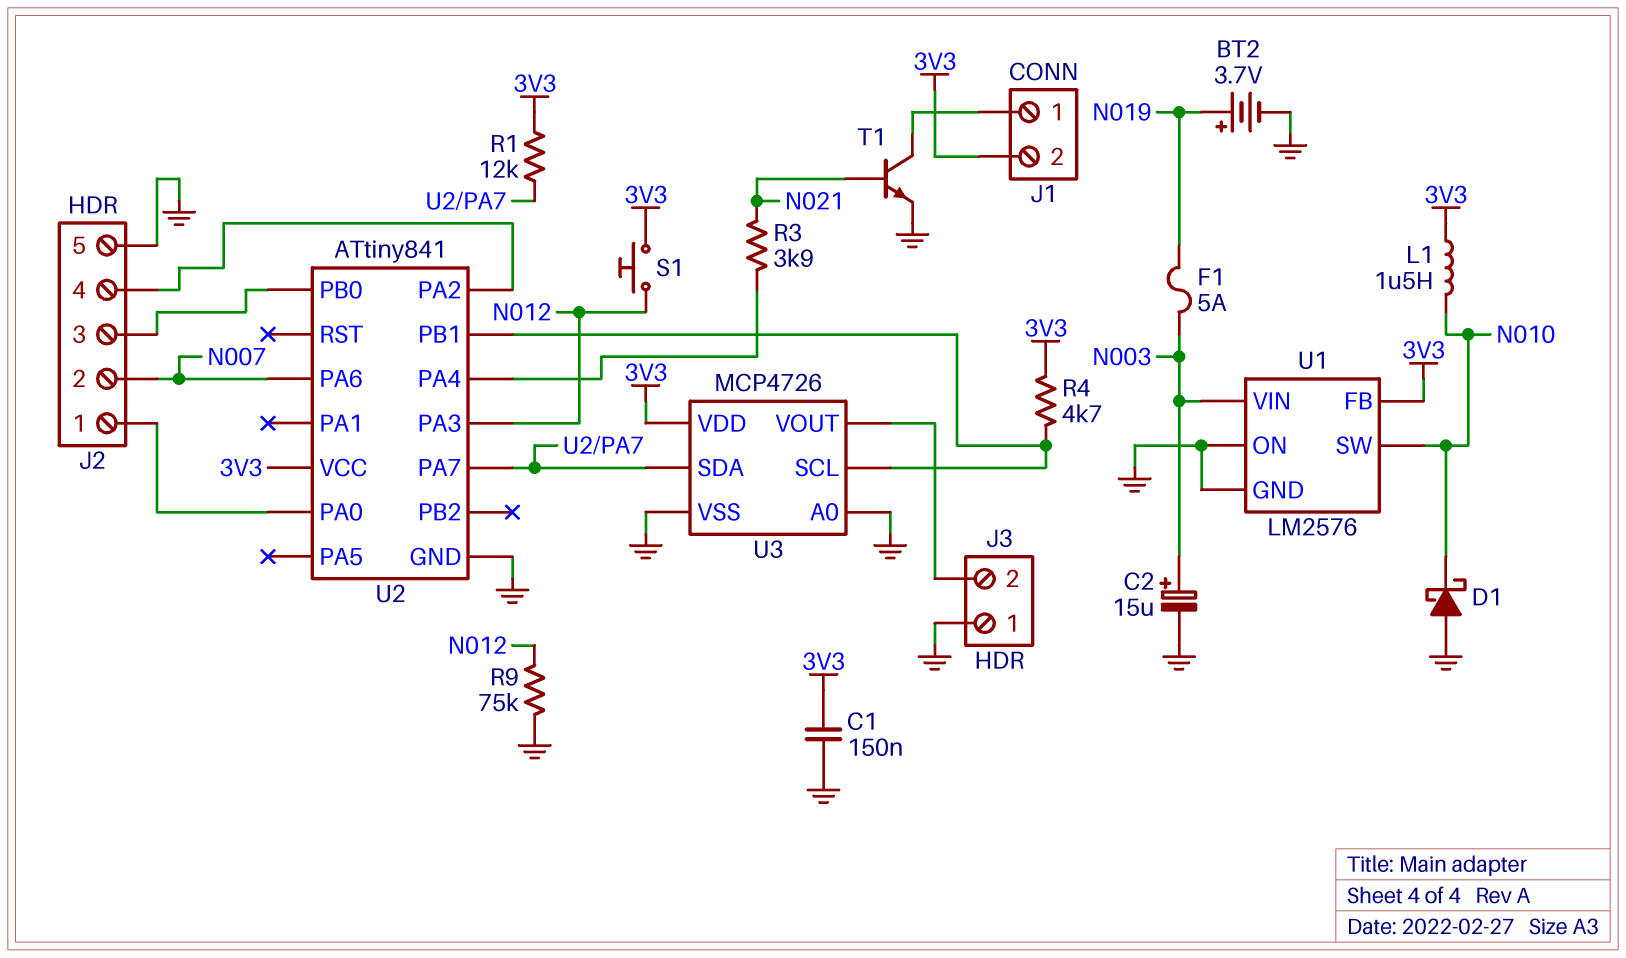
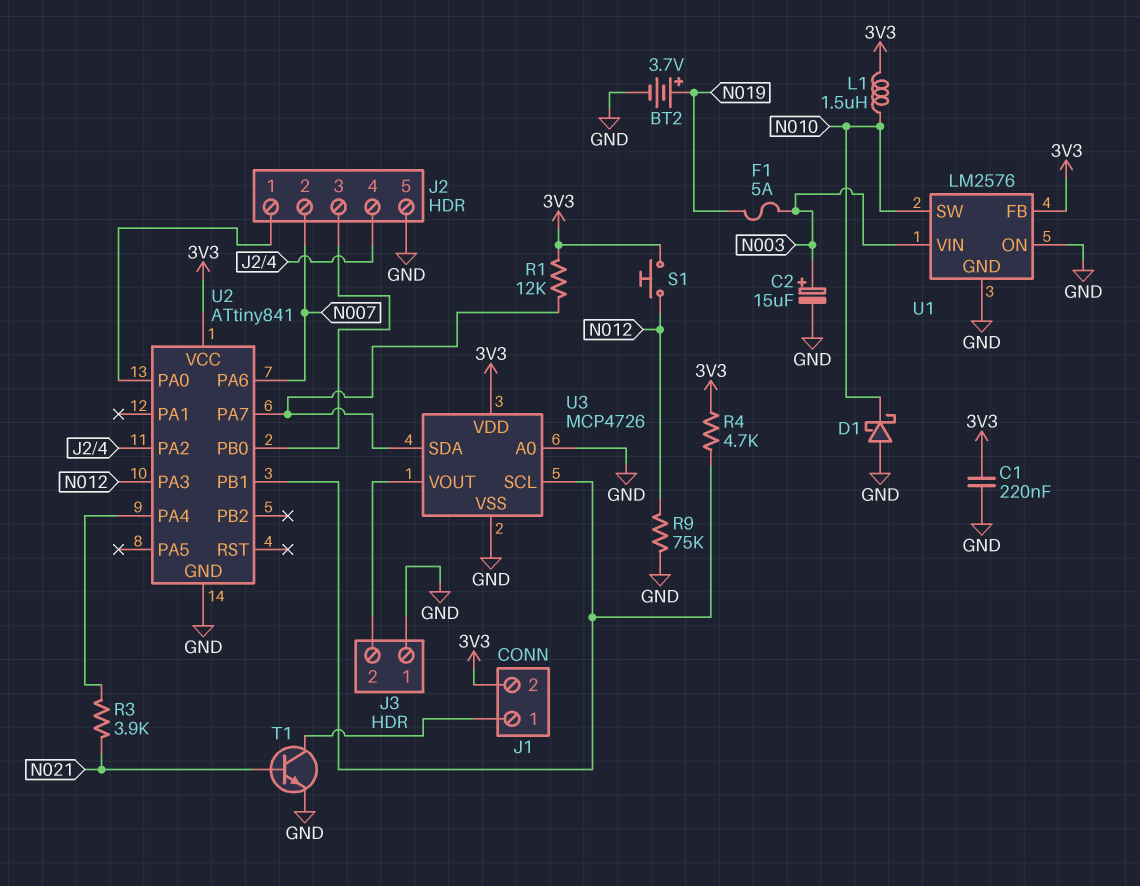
C1: 150nF (3V3, GND) -> 220nF (3V3, GND)

